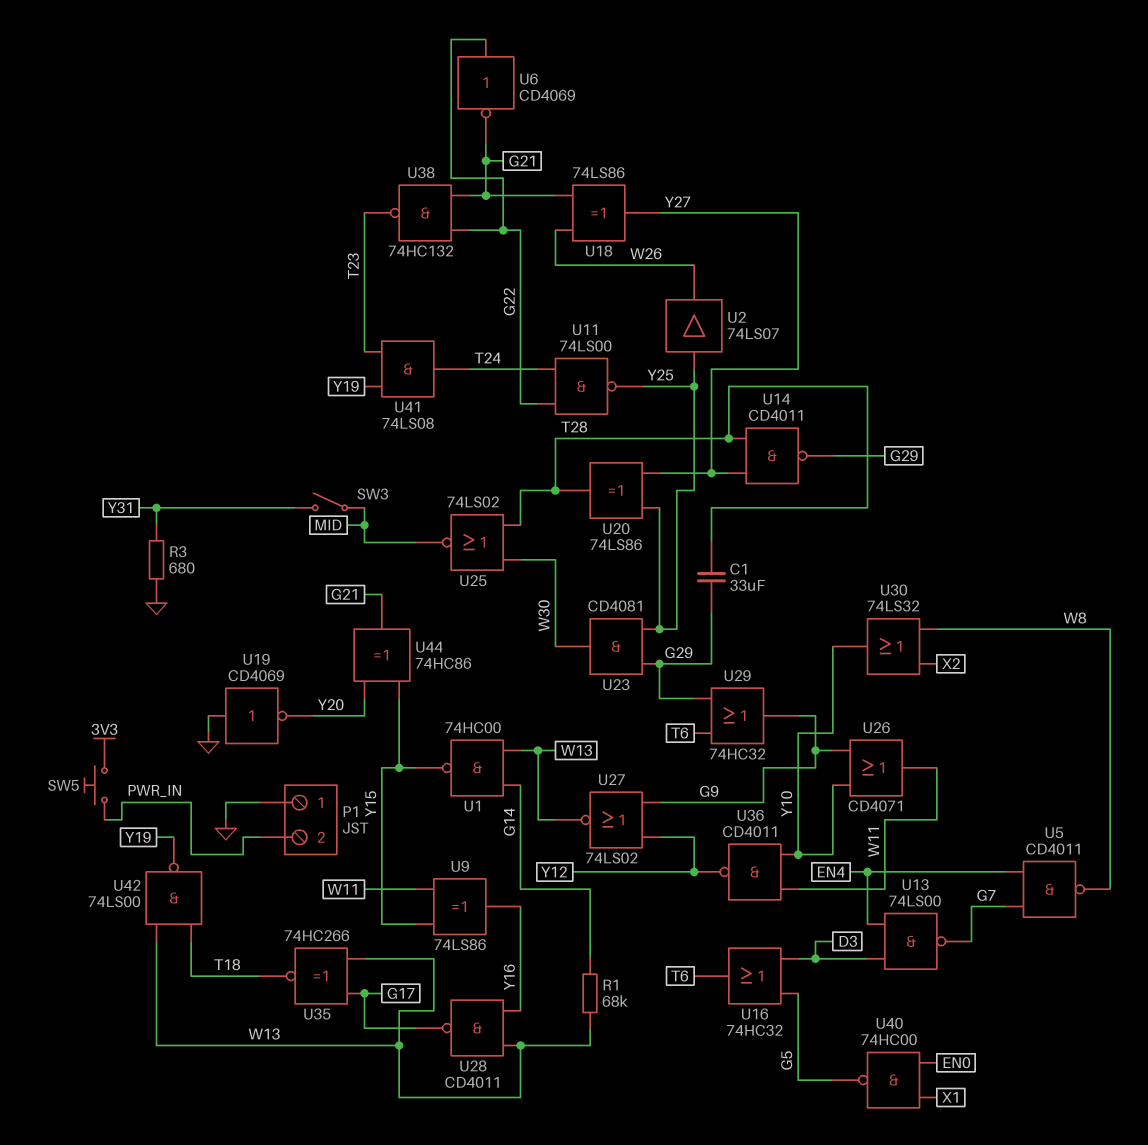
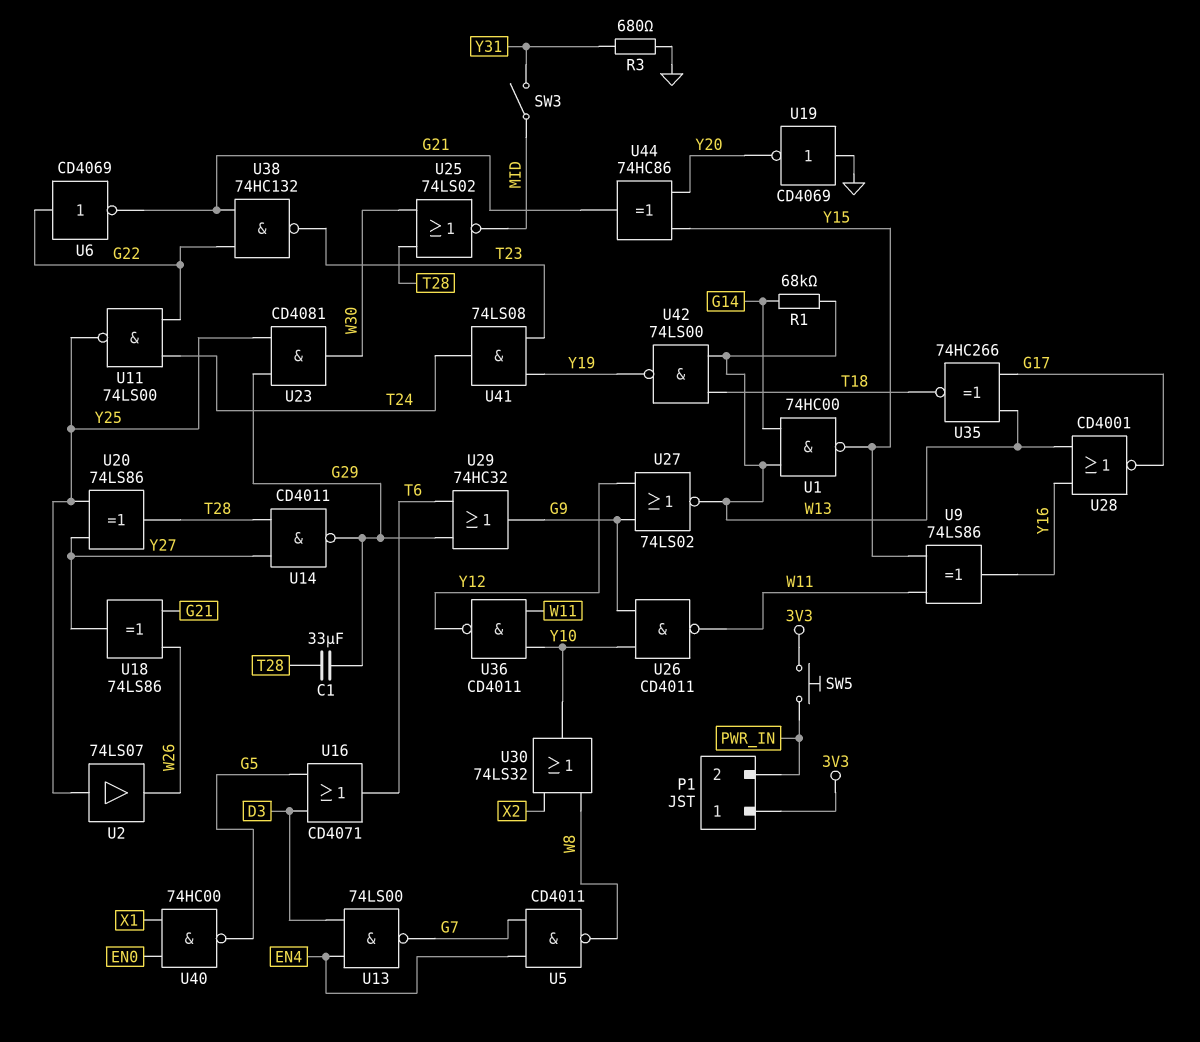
P1 pin 1: GND -> 3V3
U16: OR 74HC32 (in D3, in G5, out T6) -> OR CD4071 (in D3, in G5, out T6)
U26: OR CD4071 (in G9, in Y10, out W11) -> NAND CD4011 (in G9, in Y10, out W11)
U28: NAND CD4011 (in W13, in Y16, out G17) -> NOR CD4001 (in W13, in Y16, out G17)

